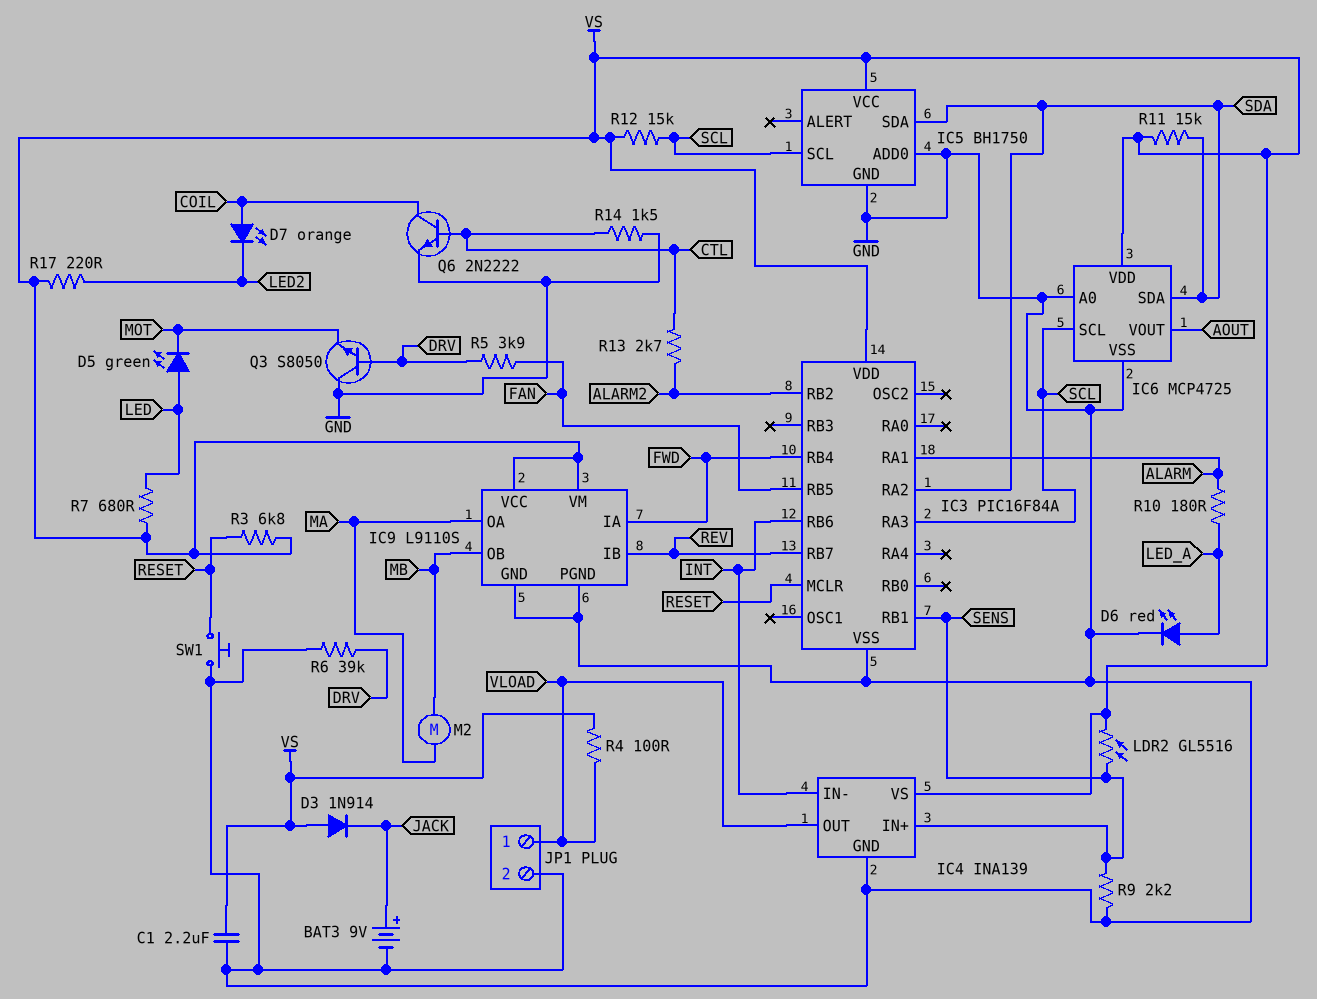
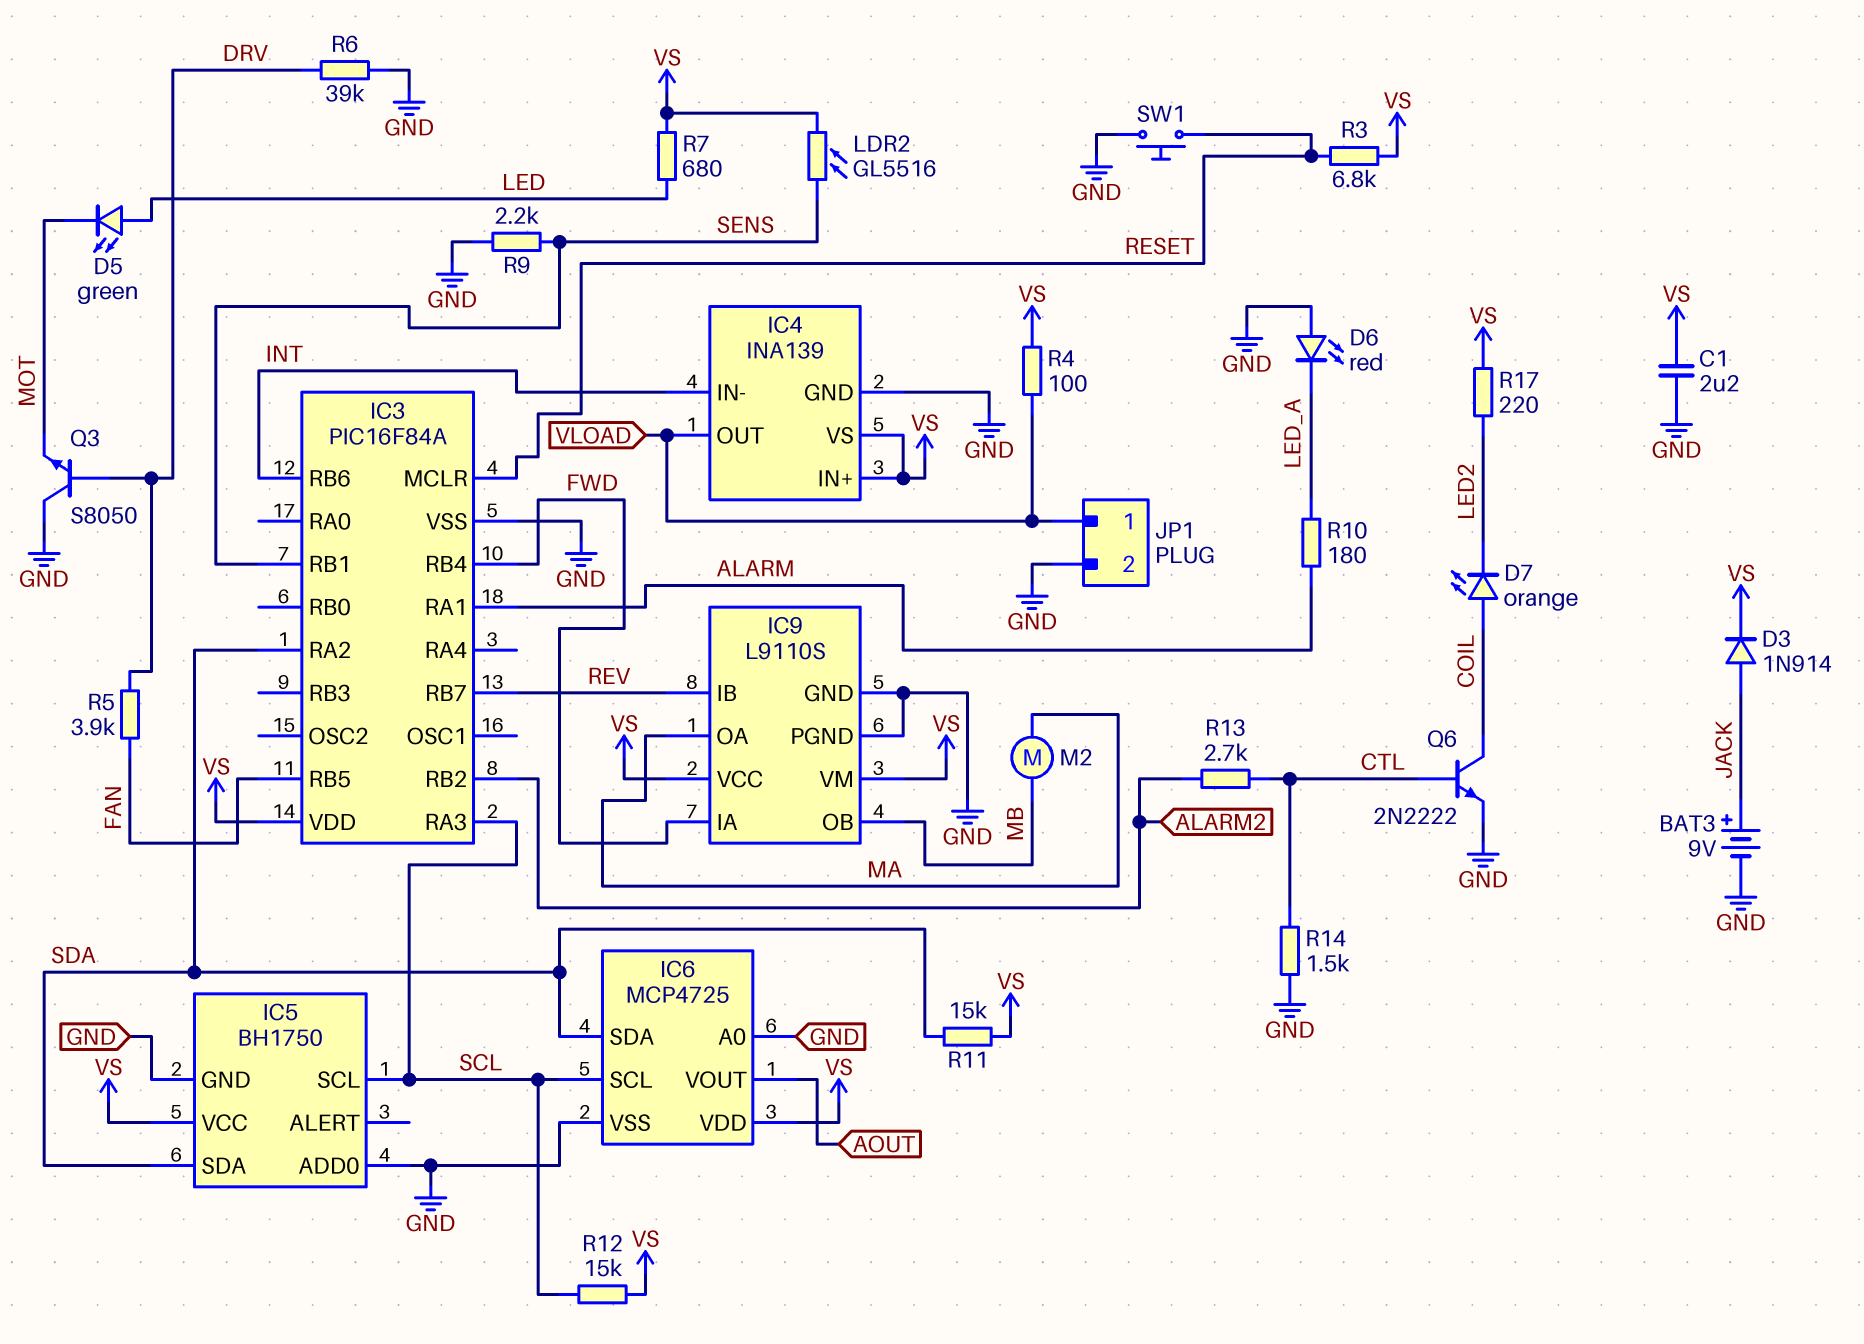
D3: diode 1N914 (A VS, K JACK) -> diode 1N914 (A JACK, K VS)
D6: LED red (A LED_A, K GND) -> LED red (A GND, K LED_A)
IC4 pin IN+: SENS -> VS

